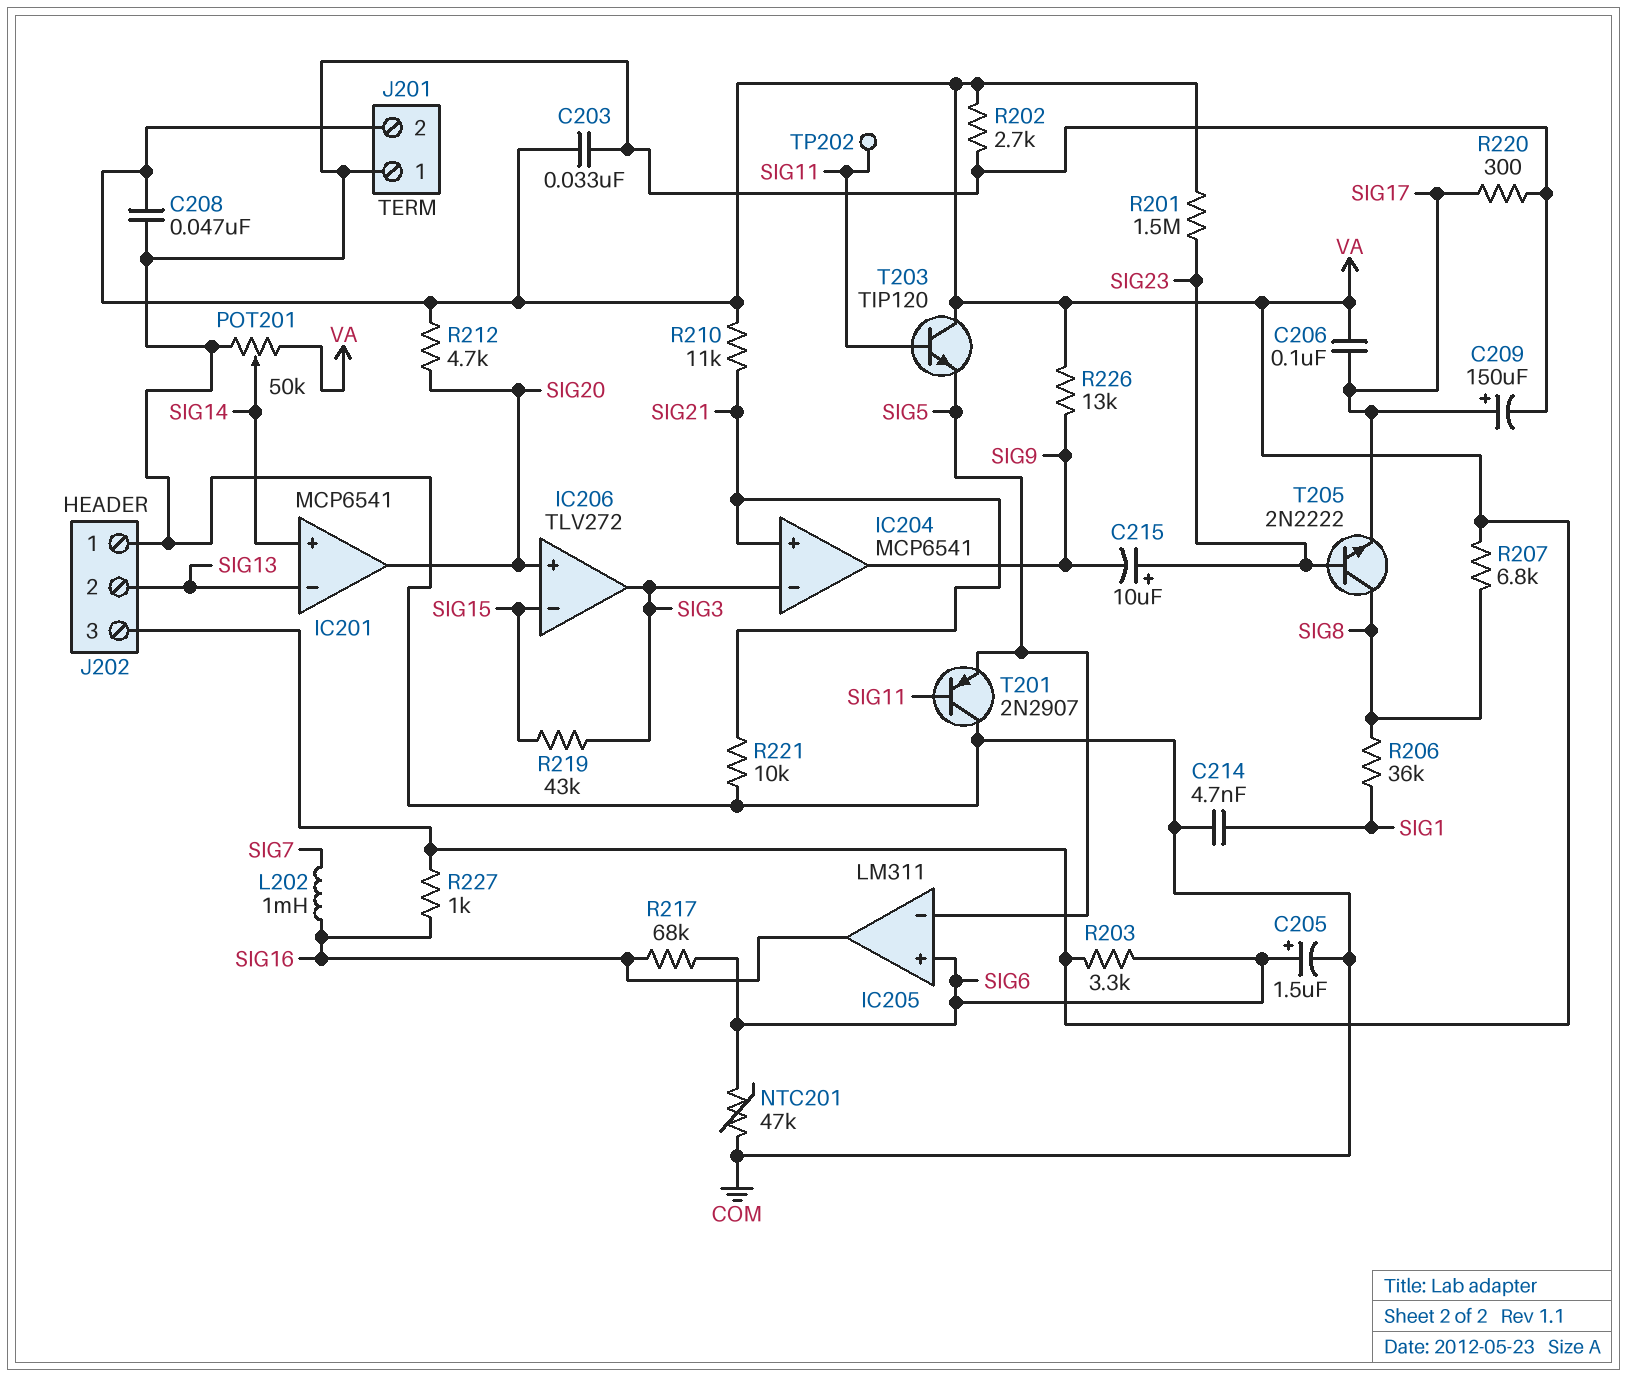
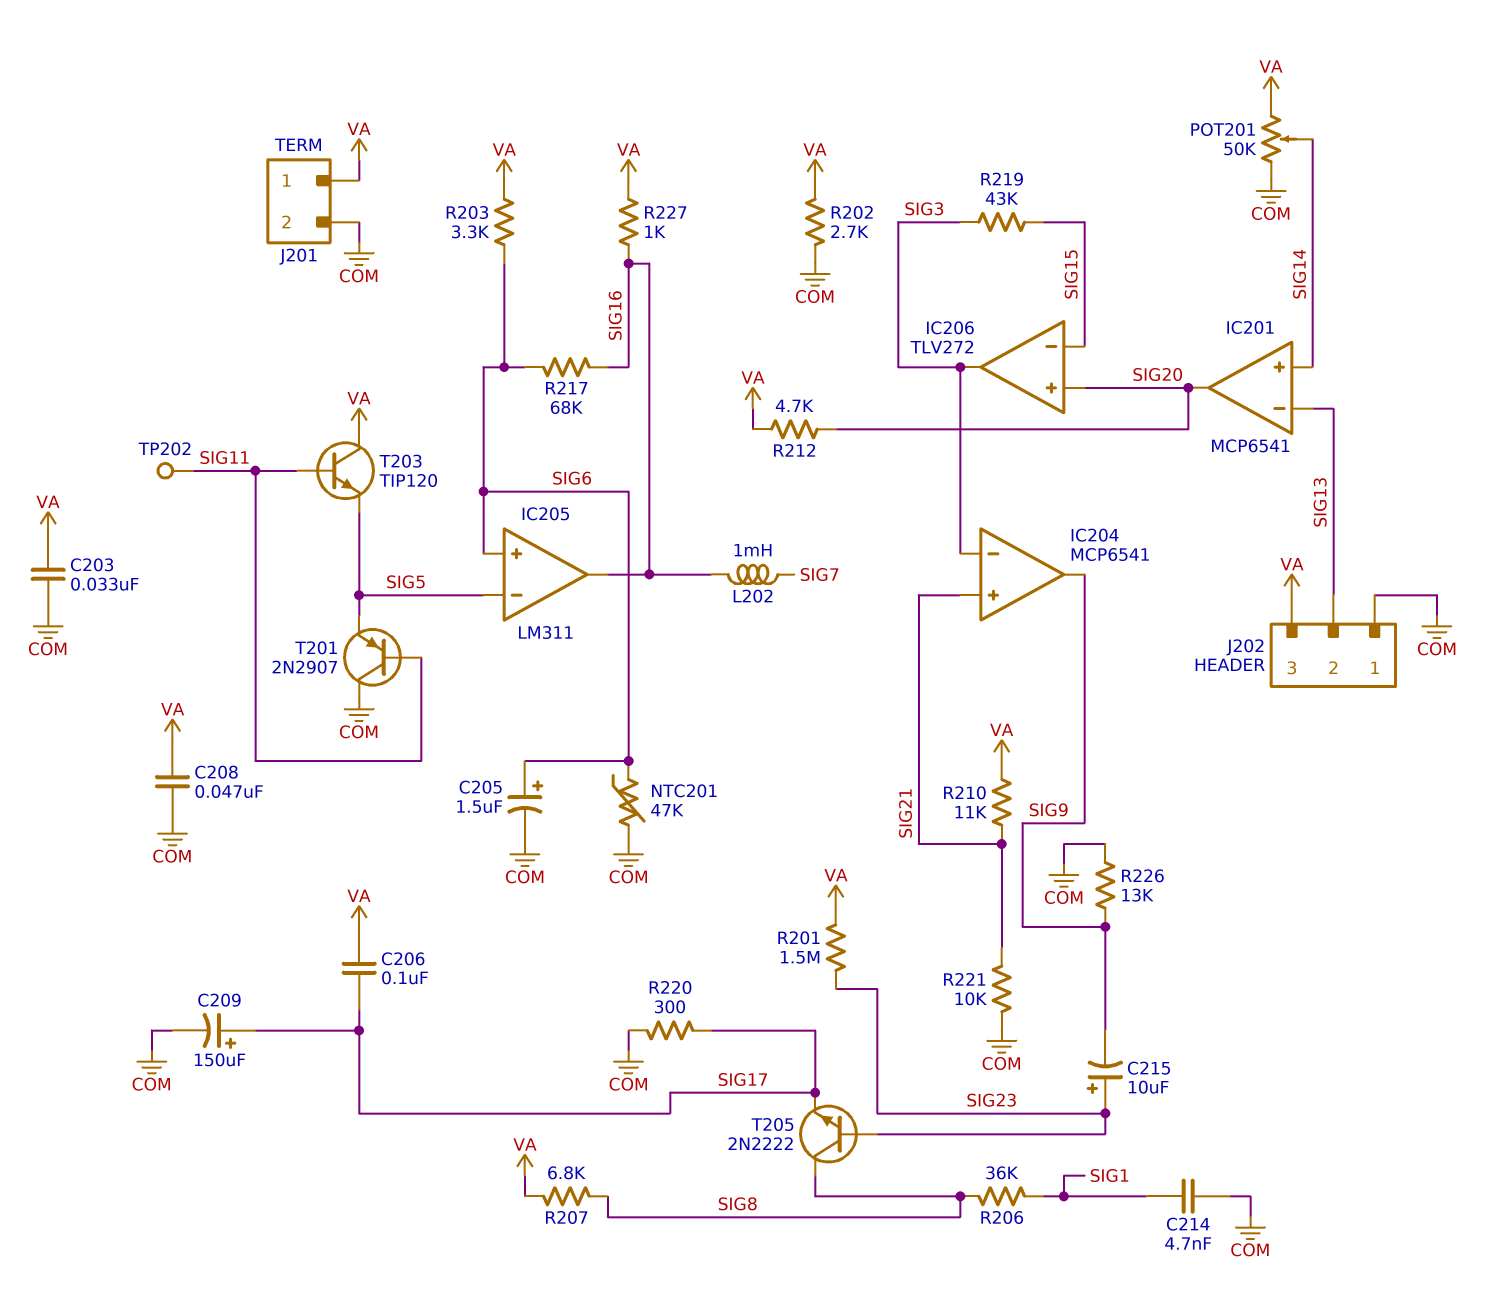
J201 pin 1: COM -> VA
J201 pin 2: VA -> COM
R226: 13k (SIG9, VA) -> 13k (COM, SIG9)

